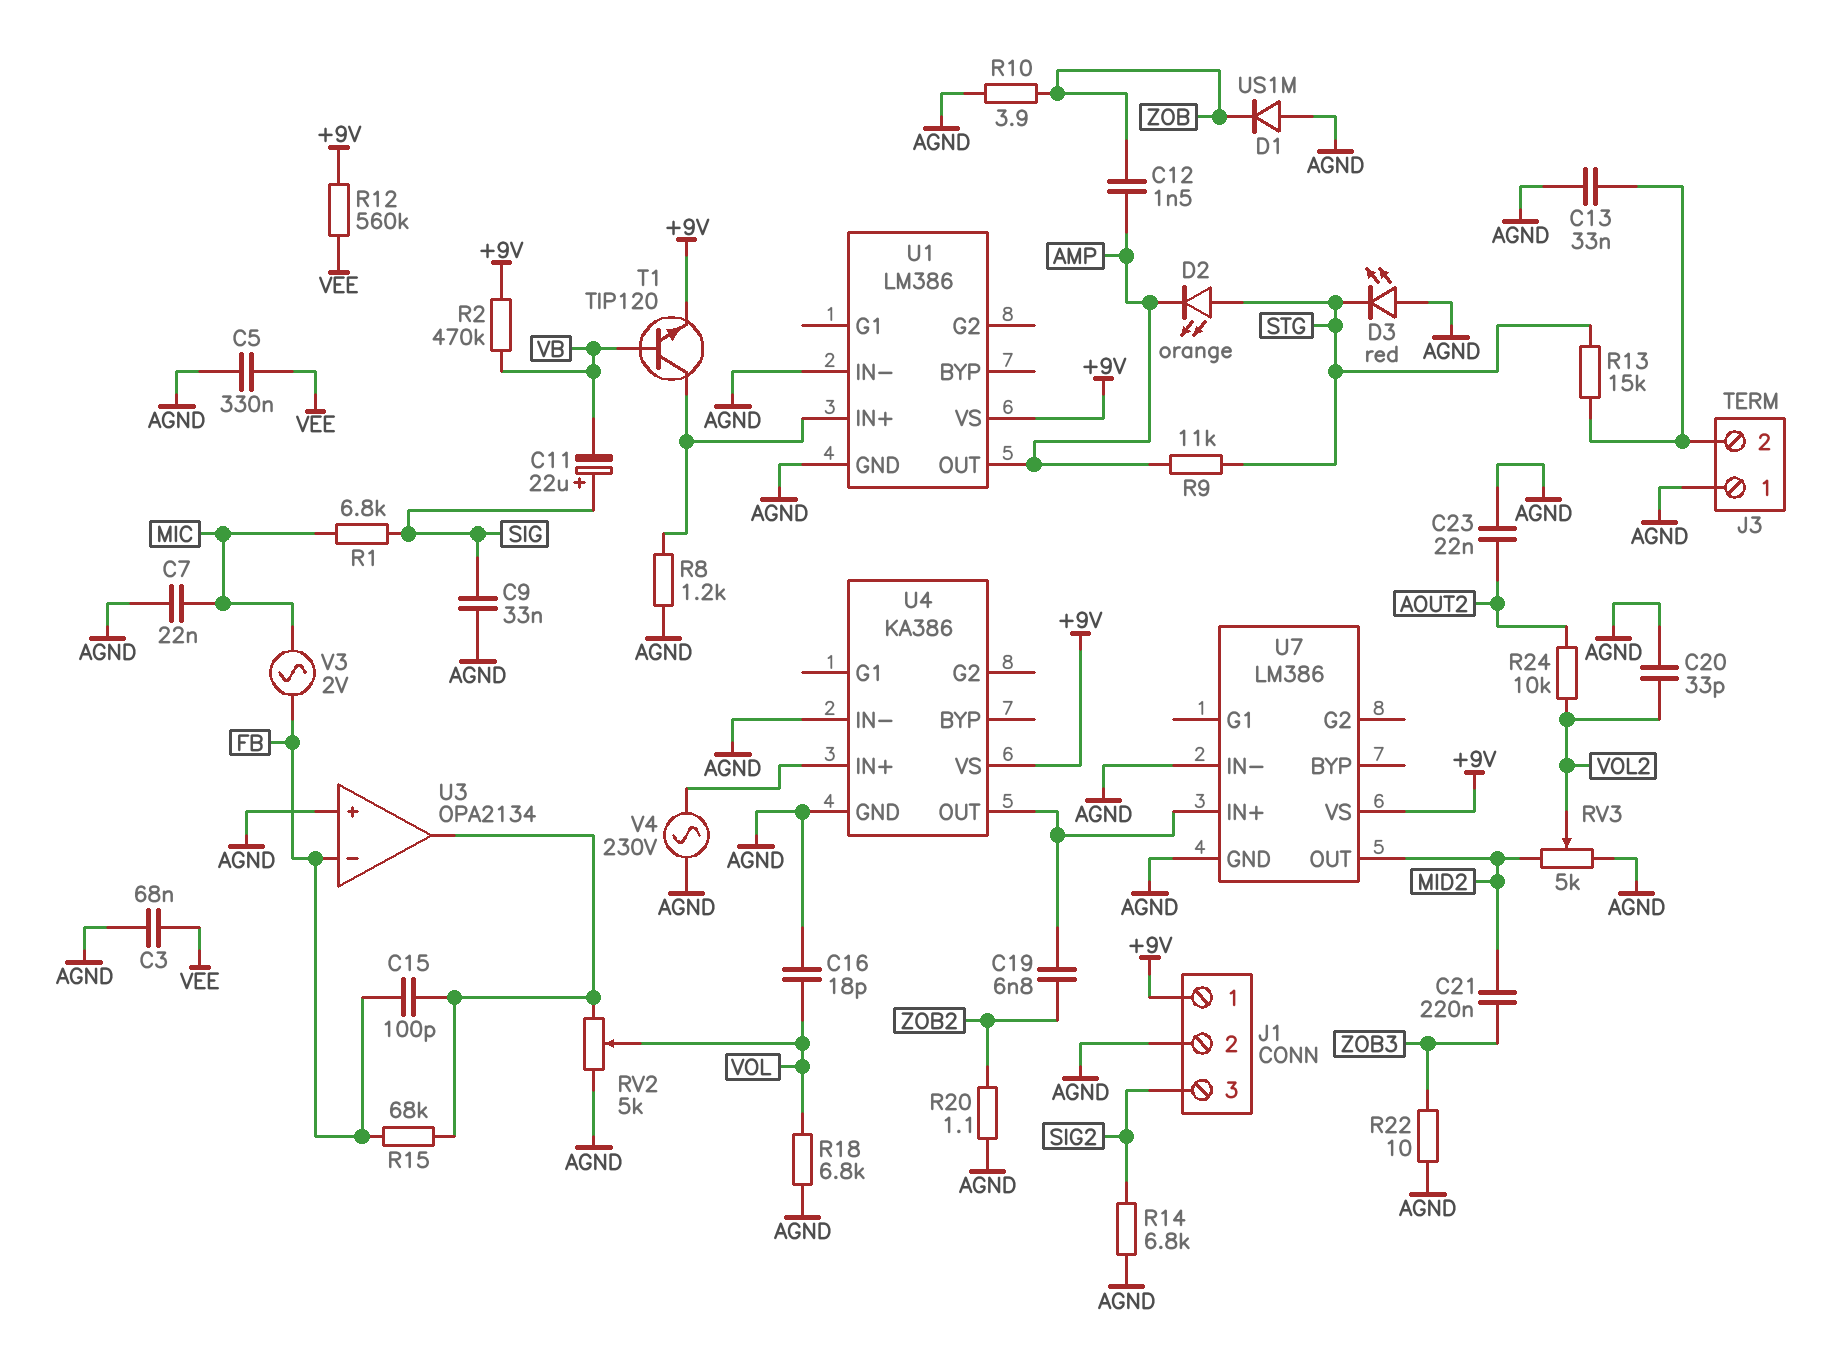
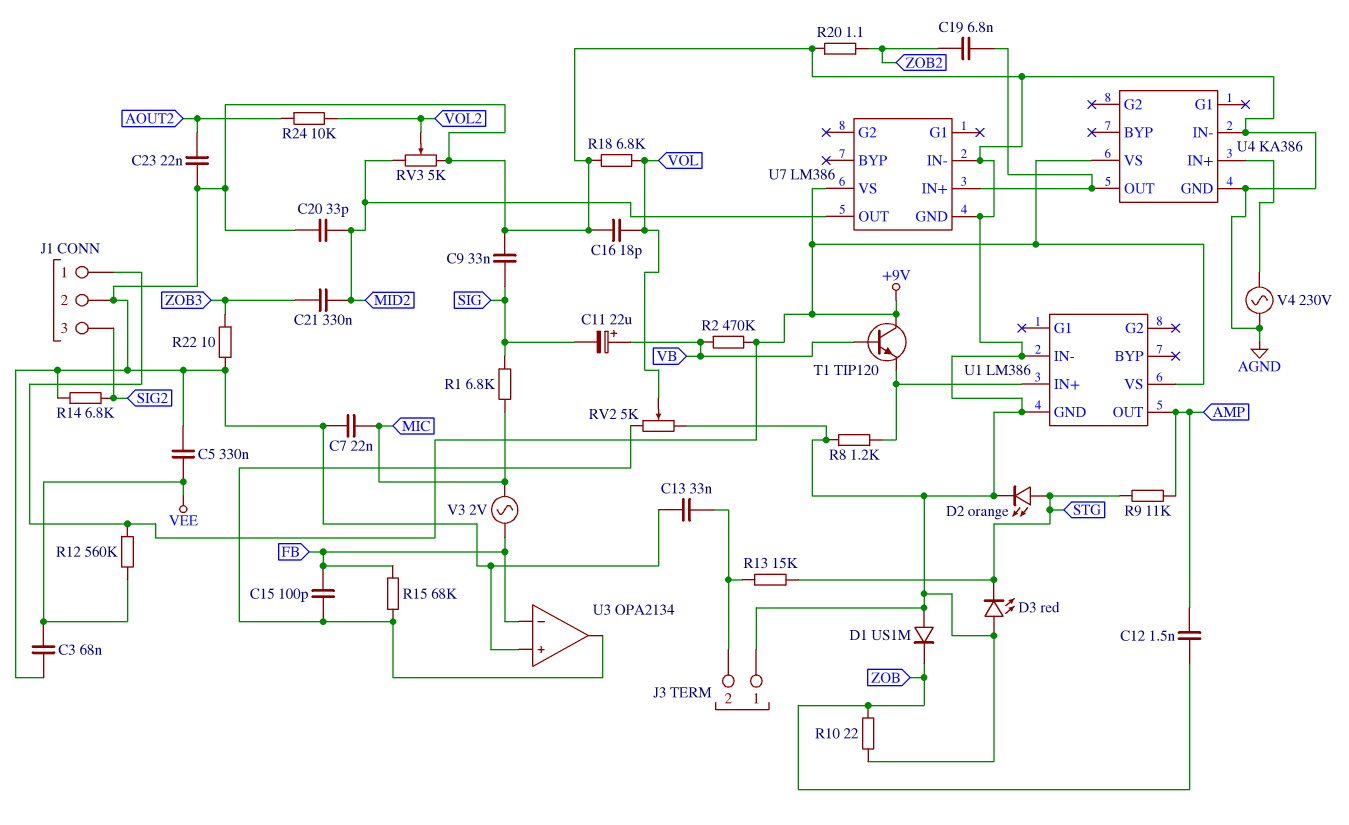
C11: 22uF (plus SIG, minus VB) -> 22uF (plus VB, minus SIG)
C20: 33pF (AGND, VOL2) -> 33pF (AGND, MID2)
C21: 220nF (MID2, ZOB3) -> 330nF (MID2, ZOB3)
D2: LED orange (A STG, K AMP) -> LED orange (A STG, K AGND)
R10: 3.9 (AGND, ZOB) -> 22 (AGND, ZOB)
T1: NPN TIP120 (B VB, C U1/IN+, E +9V) -> NPN TIP120 (B VB, C +9V, E U1/IN+)

